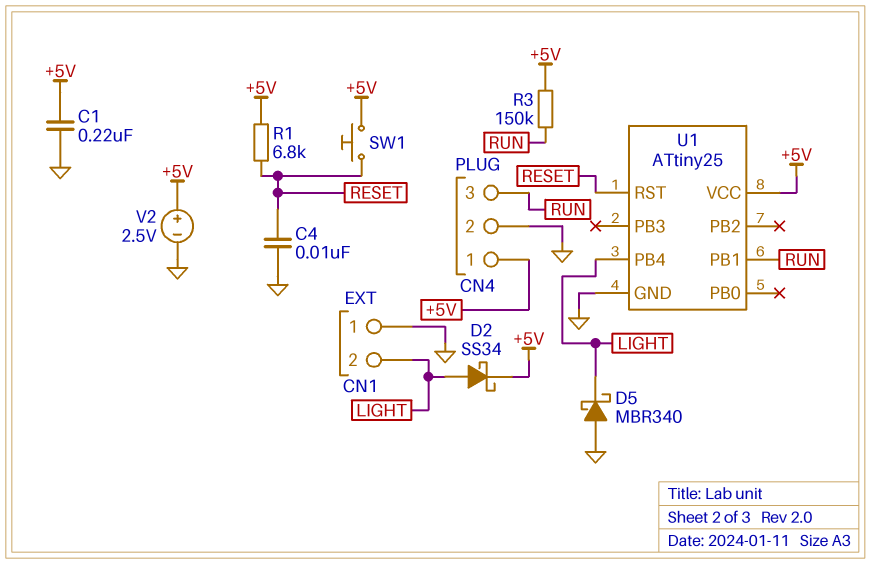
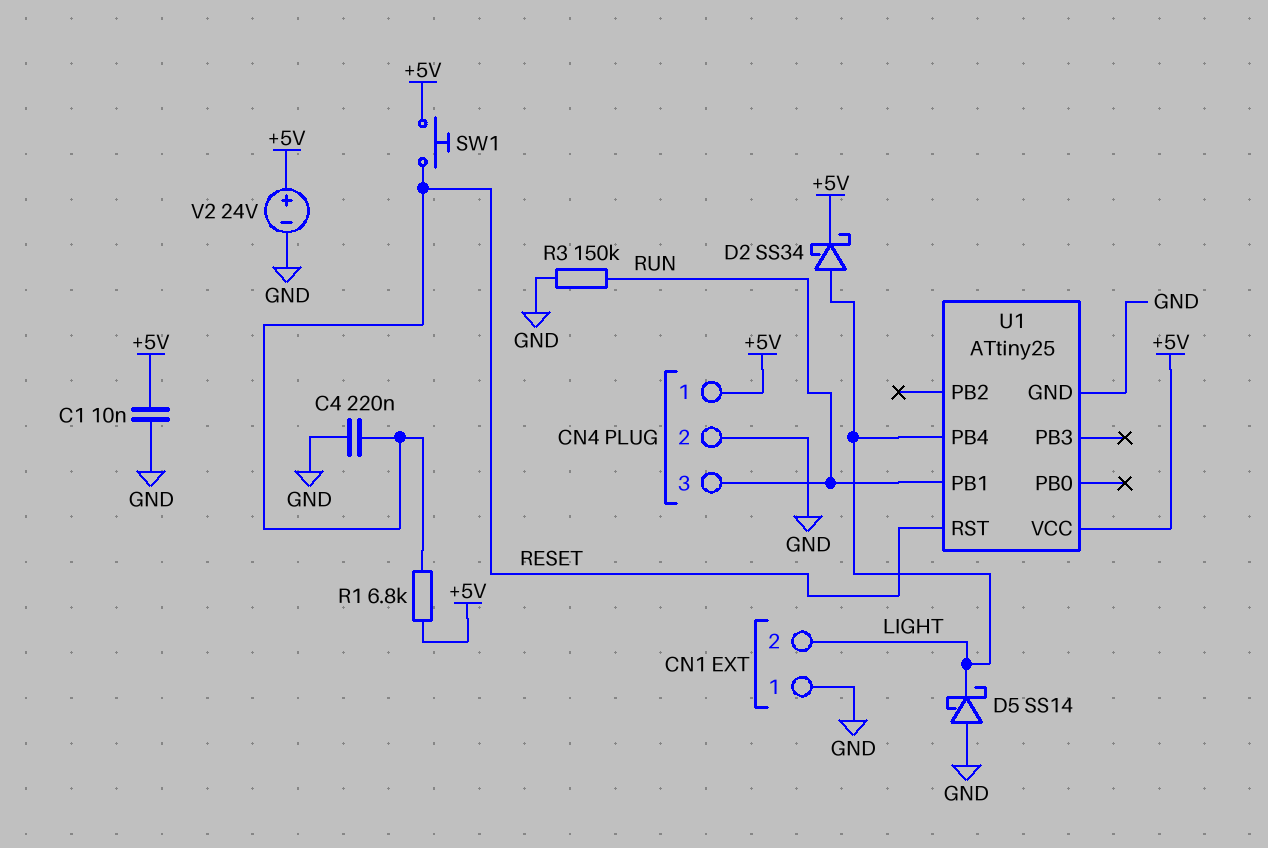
C1: 220nF (+5V, GND) -> 10nF (+5V, GND)
C4: 10nF (GND, RESET) -> 220nF (GND, RESET)
D5: schottky MBR340 (A GND, K LIGHT) -> schottky SS14 (A GND, K LIGHT)
R3: 150k (+5V, RUN) -> 150k (GND, RUN)
V2: 2.5V (plus +5V, minus GND) -> 24V (plus +5V, minus GND)

